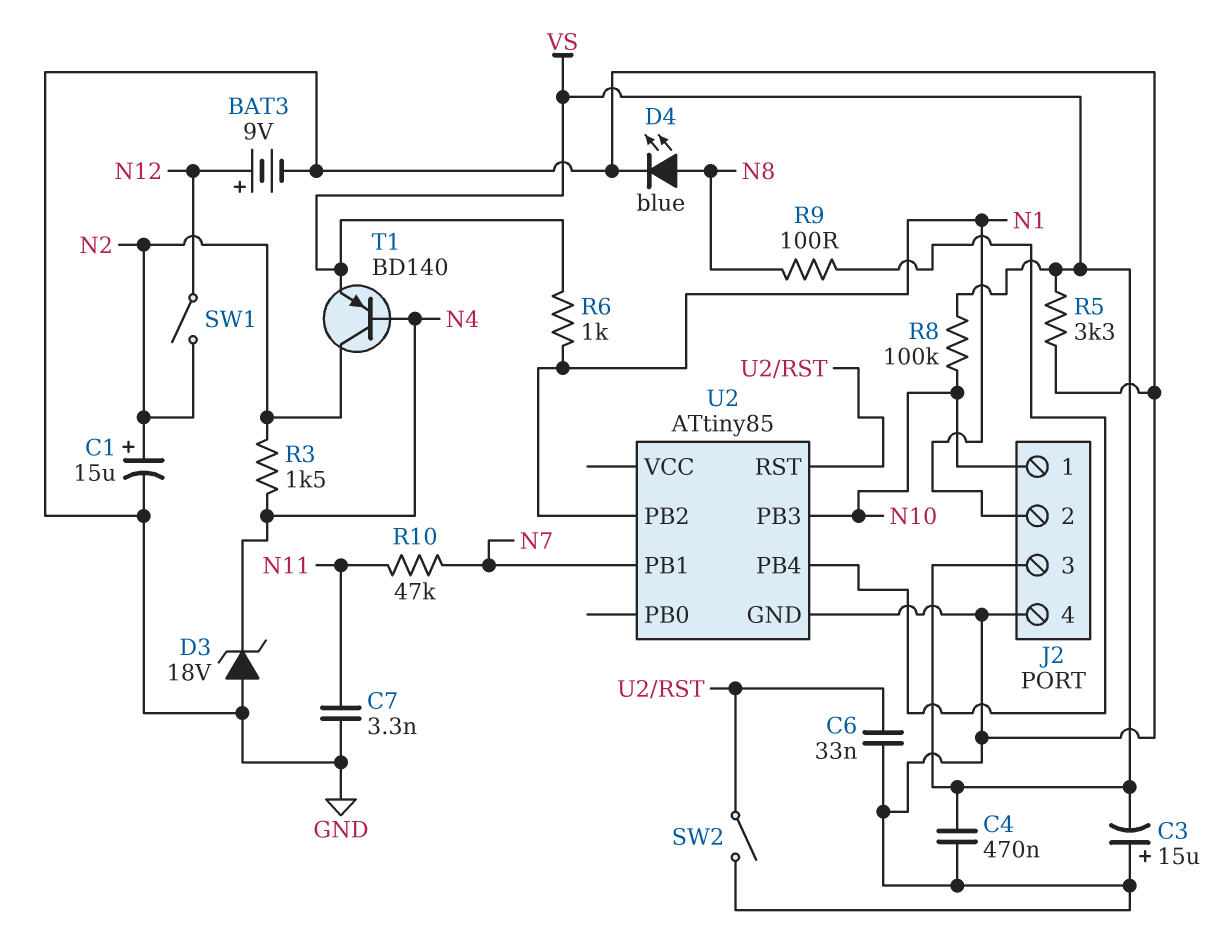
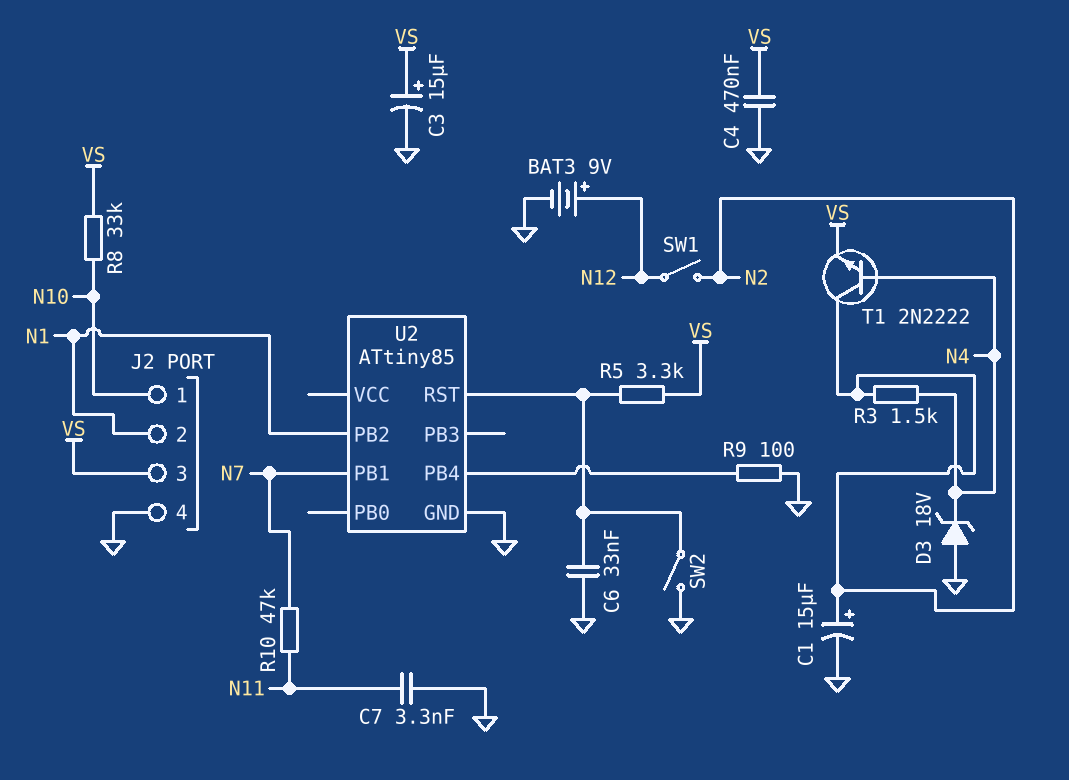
C3: 15uF (plus GND, minus VS) -> 15uF (plus VS, minus GND)
D4: LED blue (A N8, K GND) -> none
R5: 3.3k (GND, VS) -> 3.3k (U2/RST, VS)
R6: 1k (N1, VS) -> none
R8: 100k (N10, VS) -> 33k (N10, VS)
R9: 100 (N8, U2/PB4) -> 100 (GND, U2/PB4)
T1: PNP BD140 (B N4, C N2, E VS) -> NPN 2N2222 (B N4, C N2, E VS)
U2 pin PB3: N10 -> none

